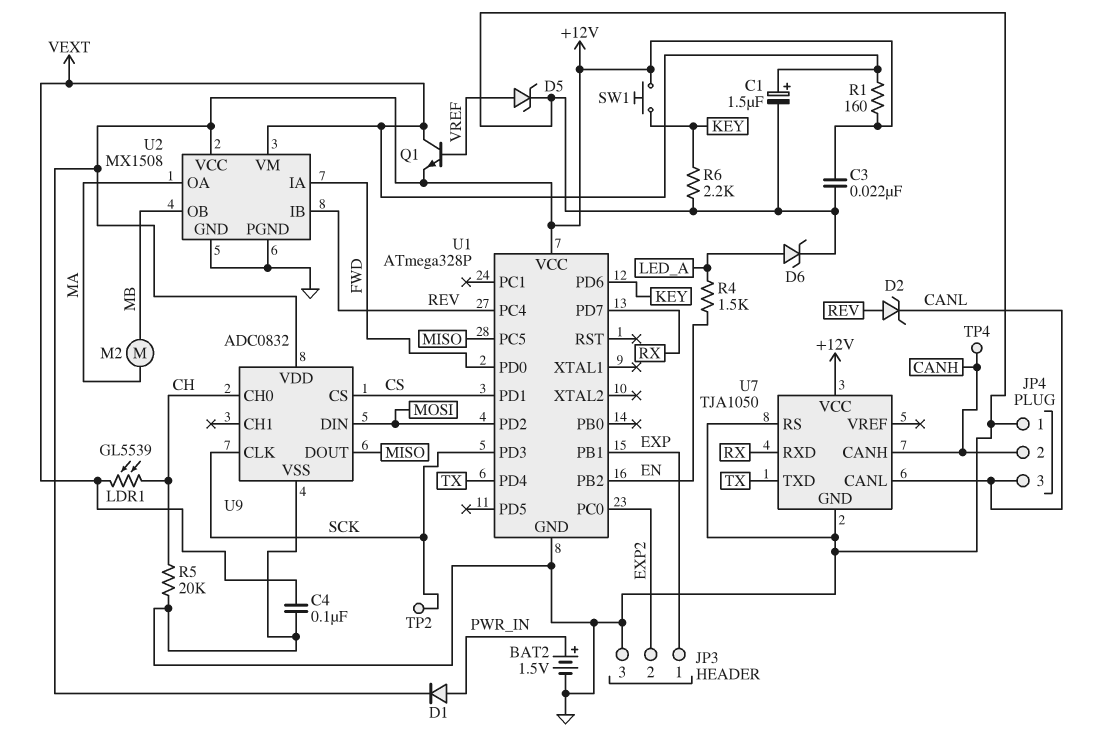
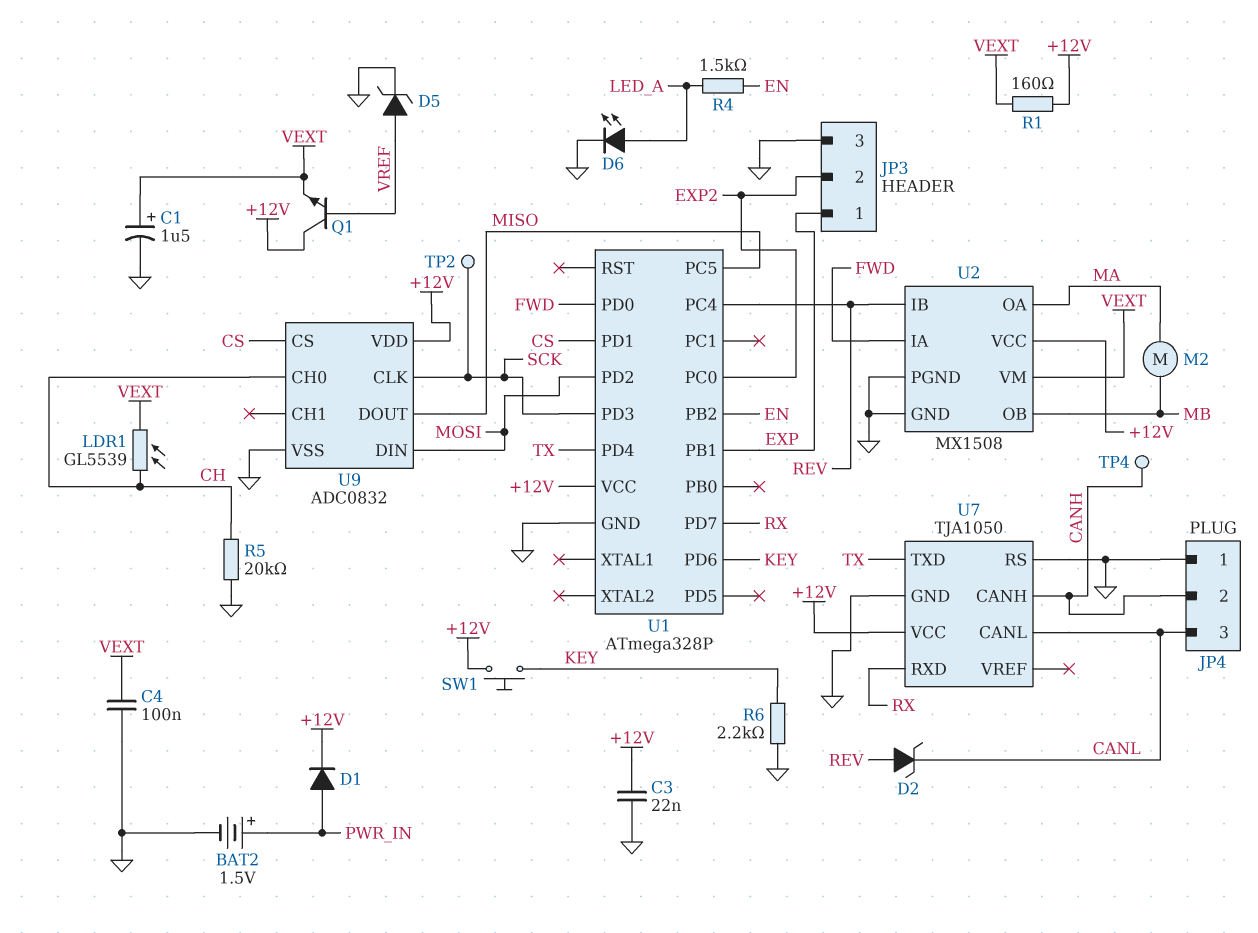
D6: zener (A LED_A, K GND) -> LED (A LED_A, K GND)
Q1: NPN (B VREF, C VEXT, E +12V) -> NPN (B VREF, C +12V, E VEXT)

